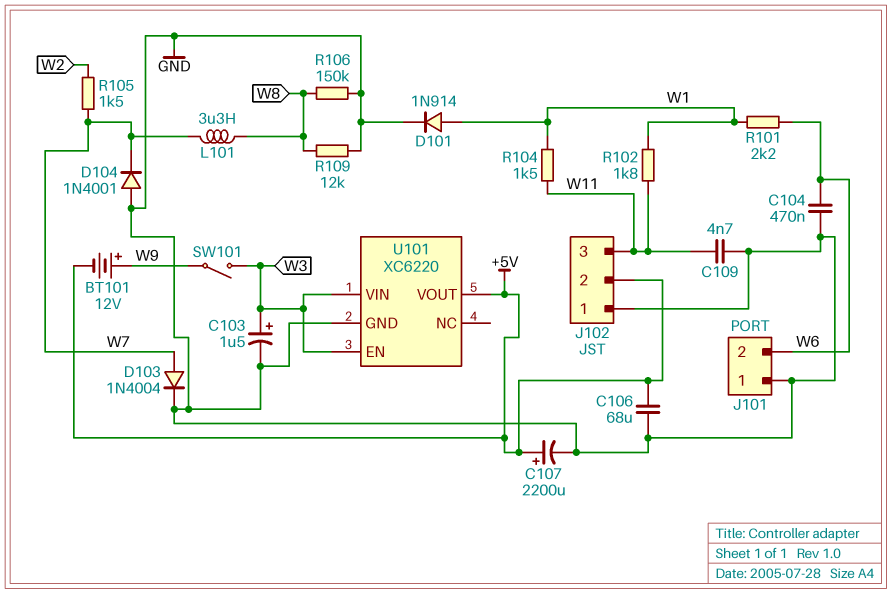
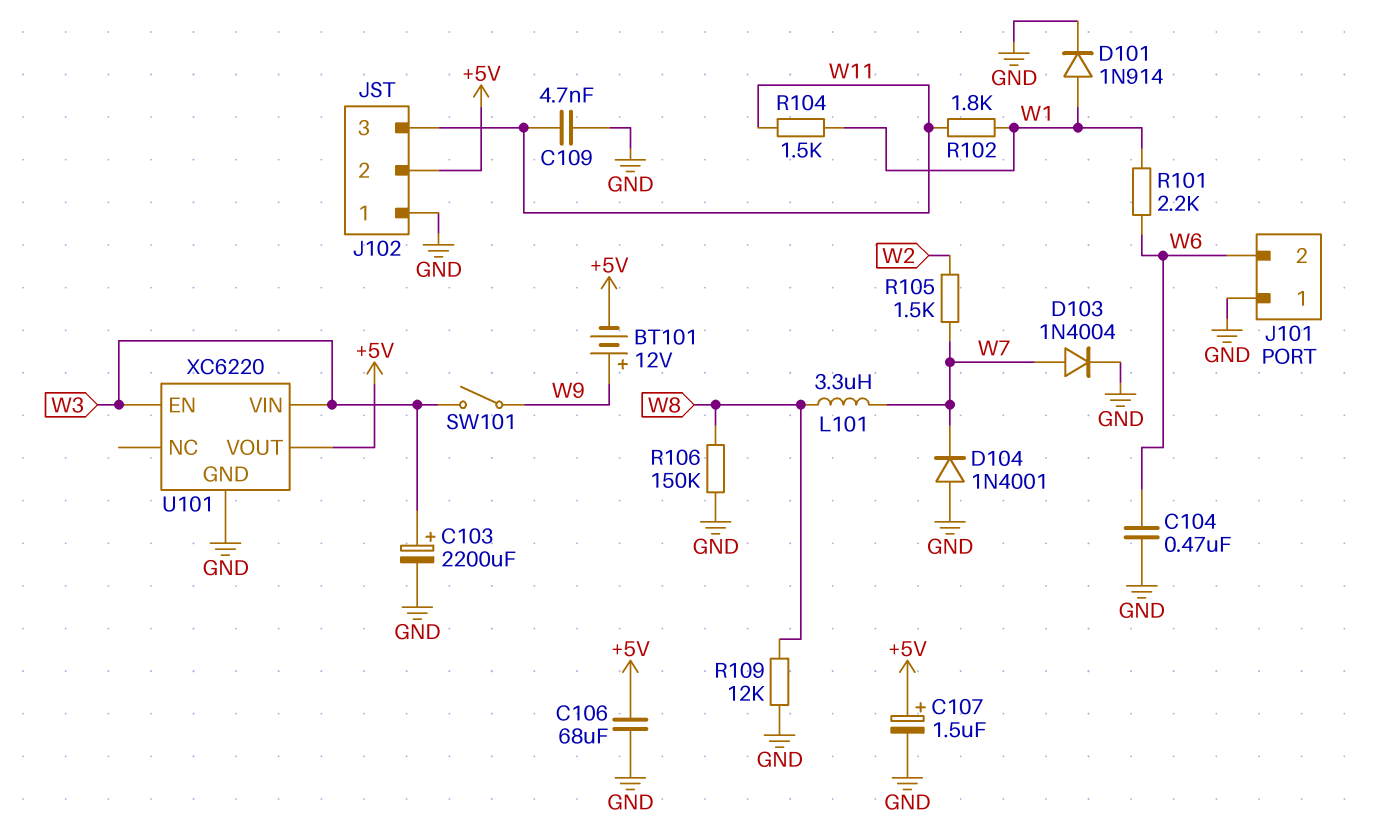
C103: 1.5uF (plus W3, minus GND) -> 2200uF (plus W3, minus GND)
C107: 2200uF (plus +5V, minus GND) -> 1.5uF (plus +5V, minus GND)

